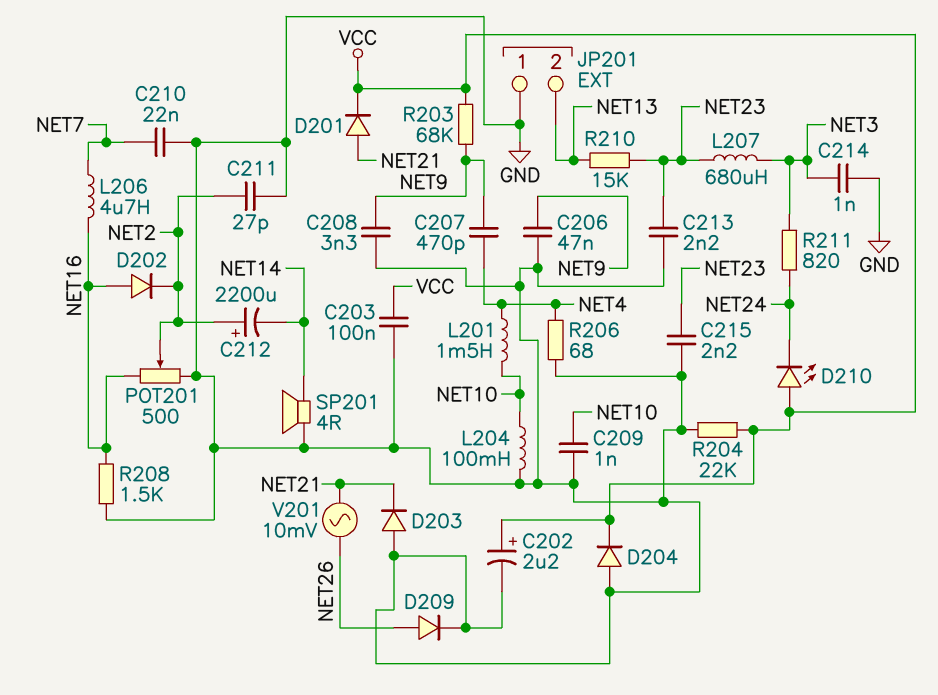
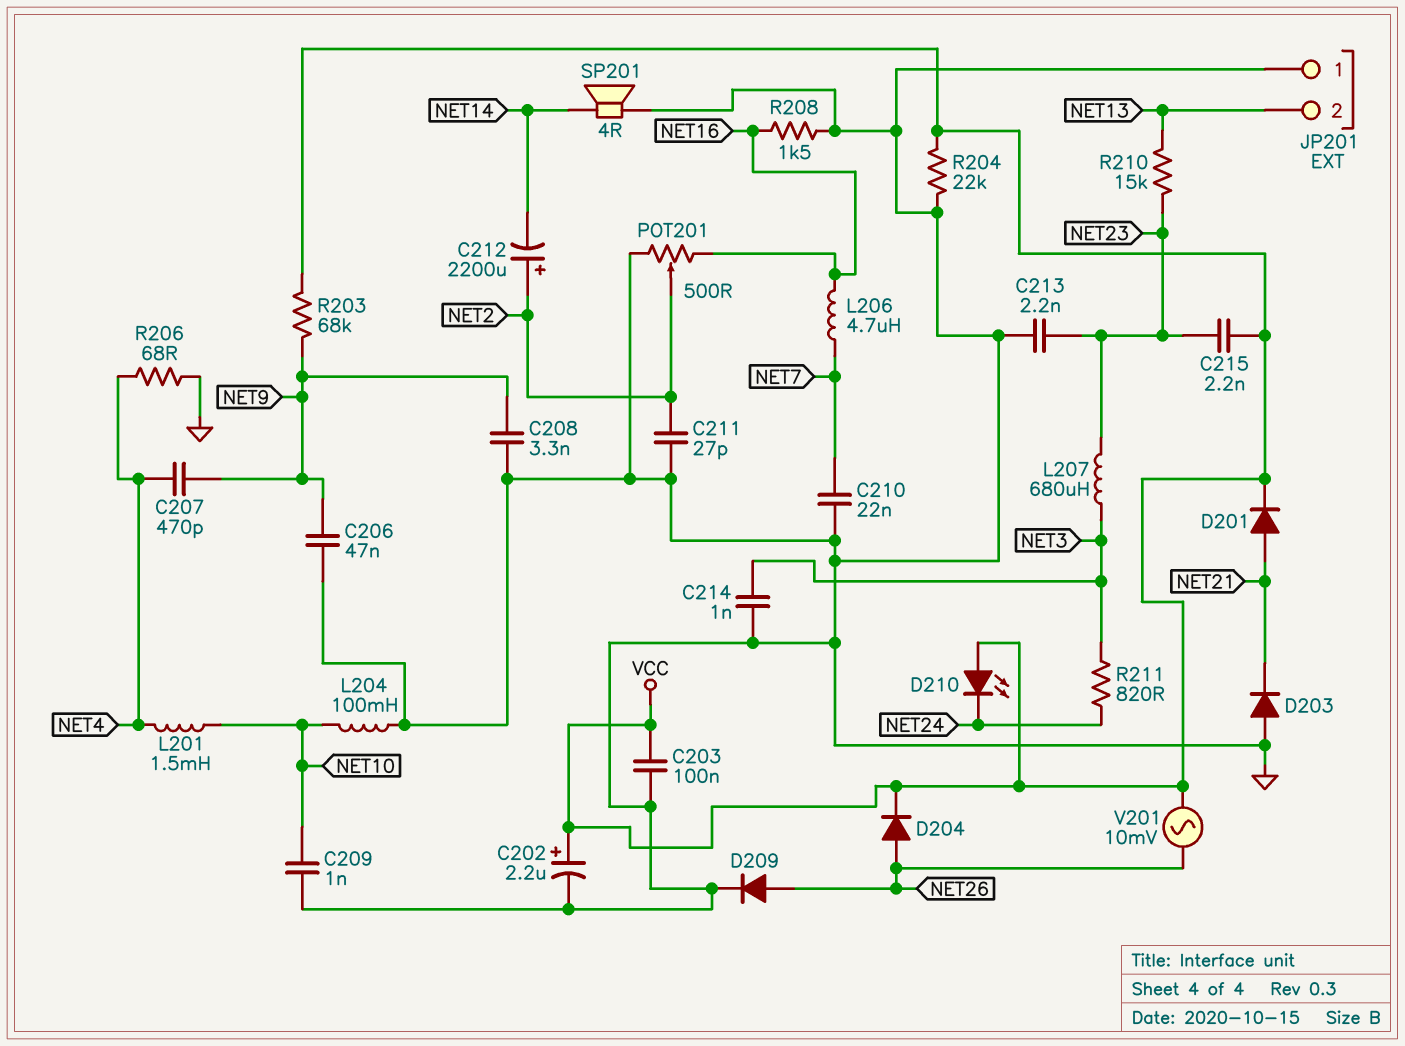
C215: 2.2nF (GND, NET23) -> 2.2nF (NET23, VCC)
D202: diode (A NET16, K NET2) -> none
D204: diode (A GND, K VCC) -> diode (A NET26, K VCC)
V201: AC 10mV (NET21, NET26) -> AC 10mV (NET26, VCC)

